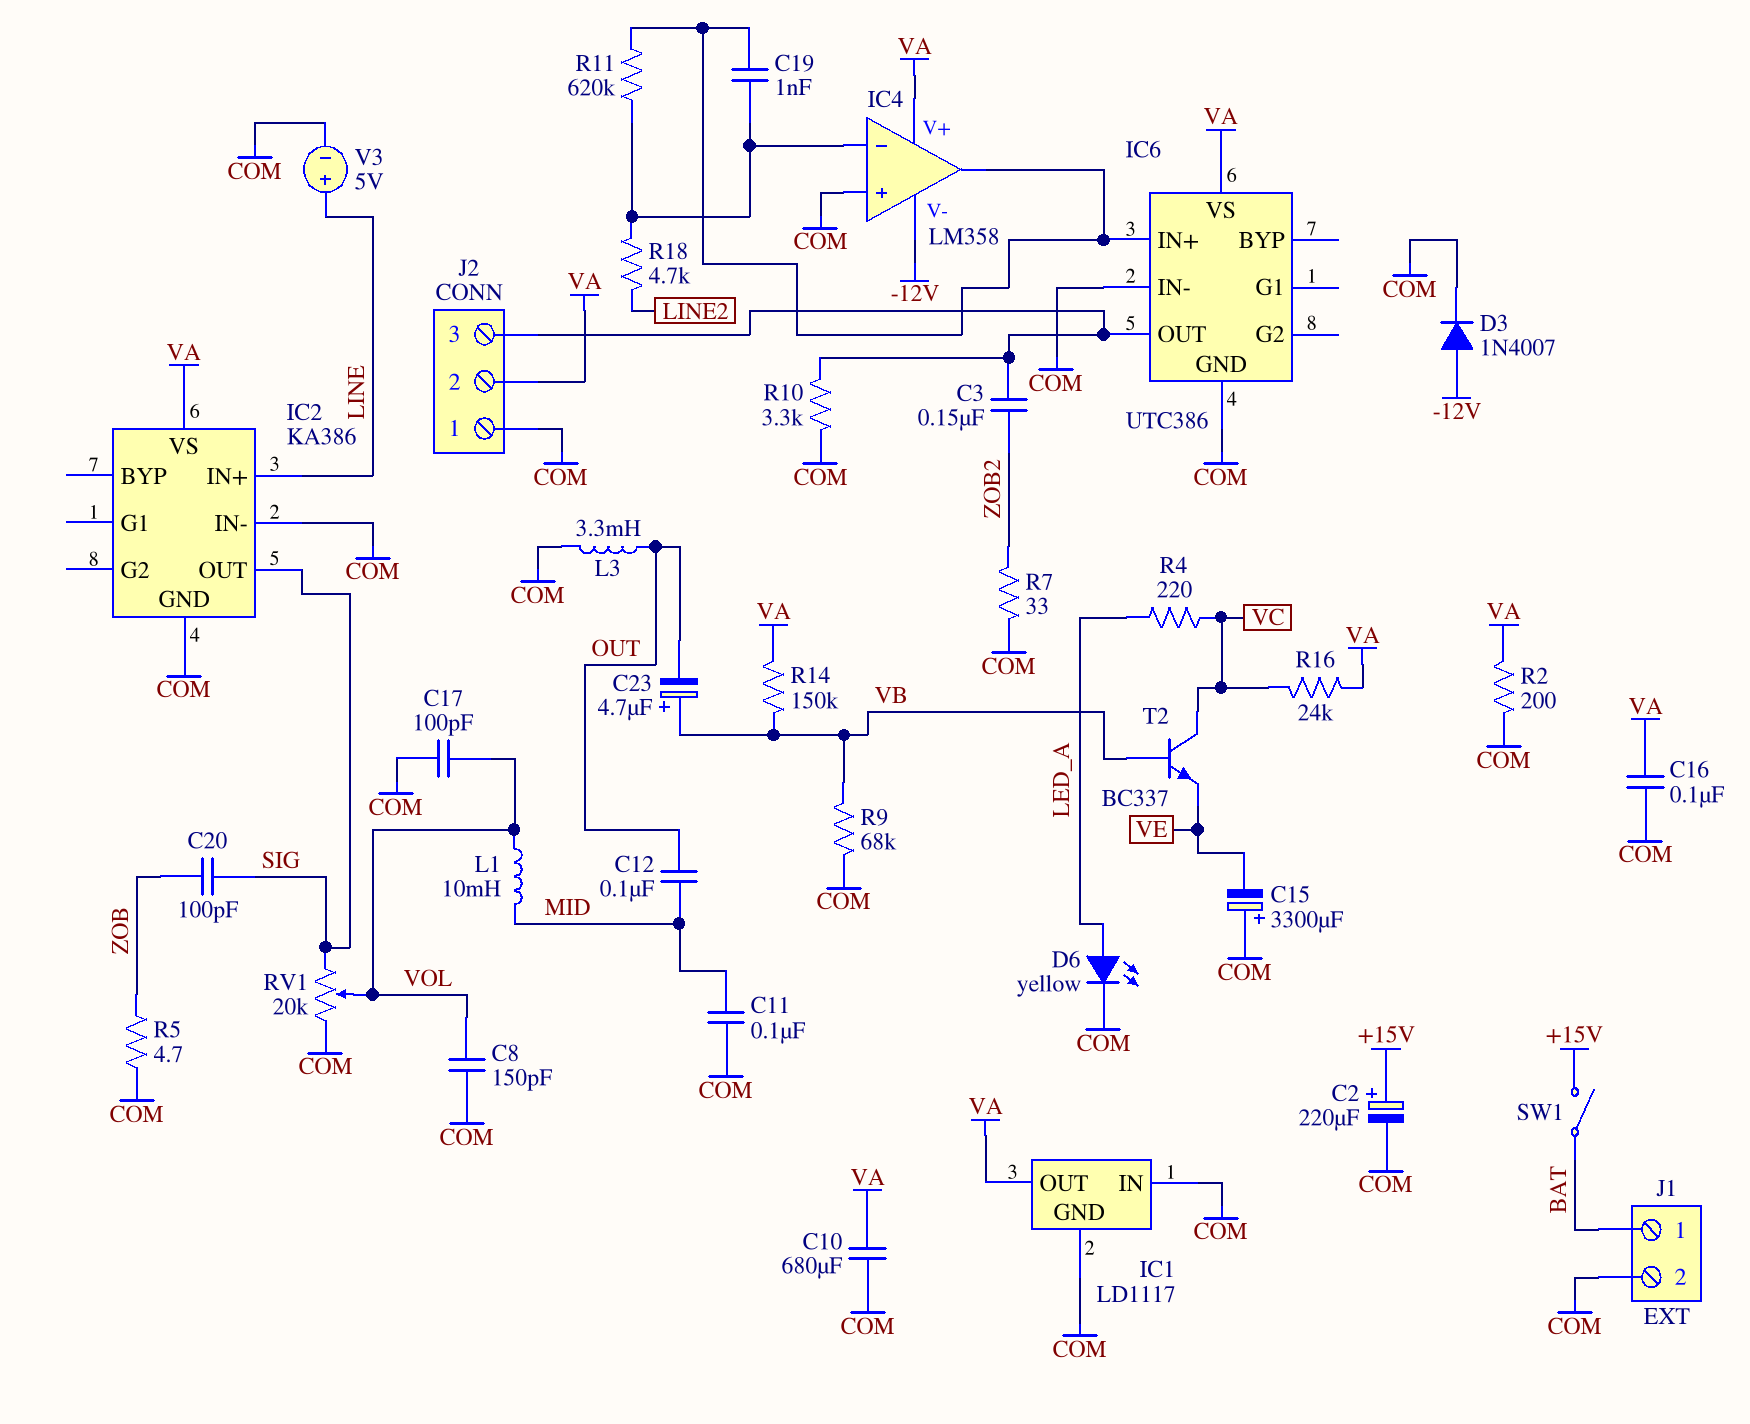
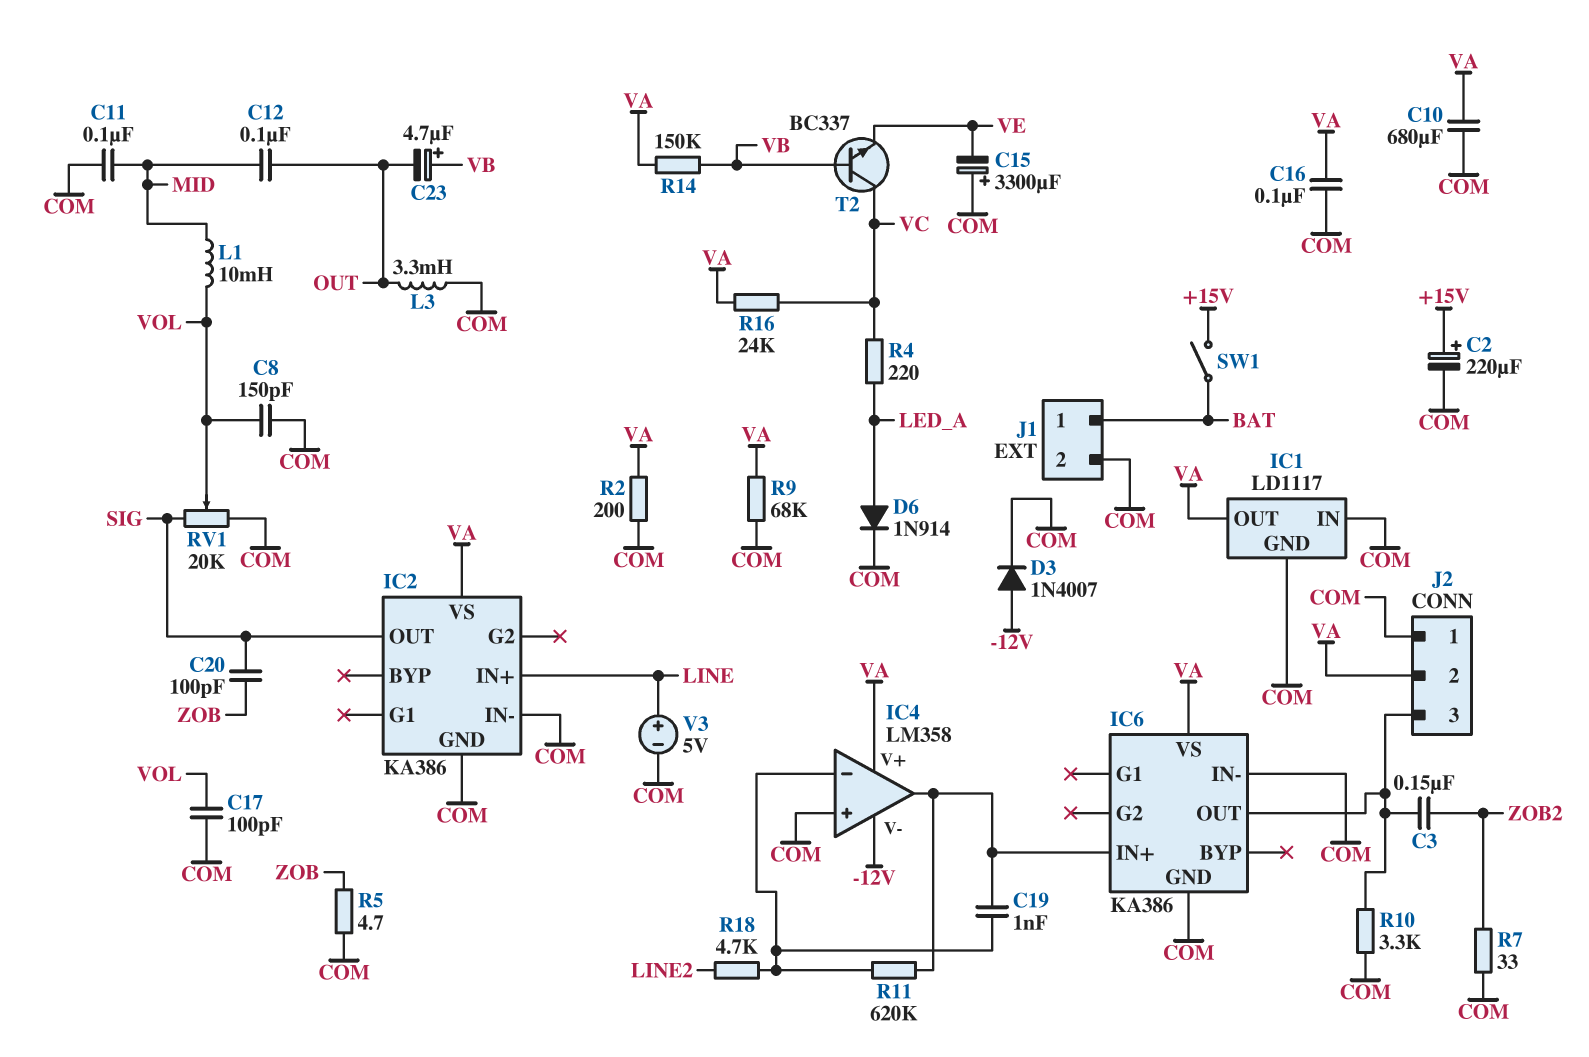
D6: LED yellow (A LED_A, K COM) -> diode 1N914 (A LED_A, K COM)
IC6: UTC386 -> KA386
R9: 68k (COM, VB) -> 68k (COM, VA)

